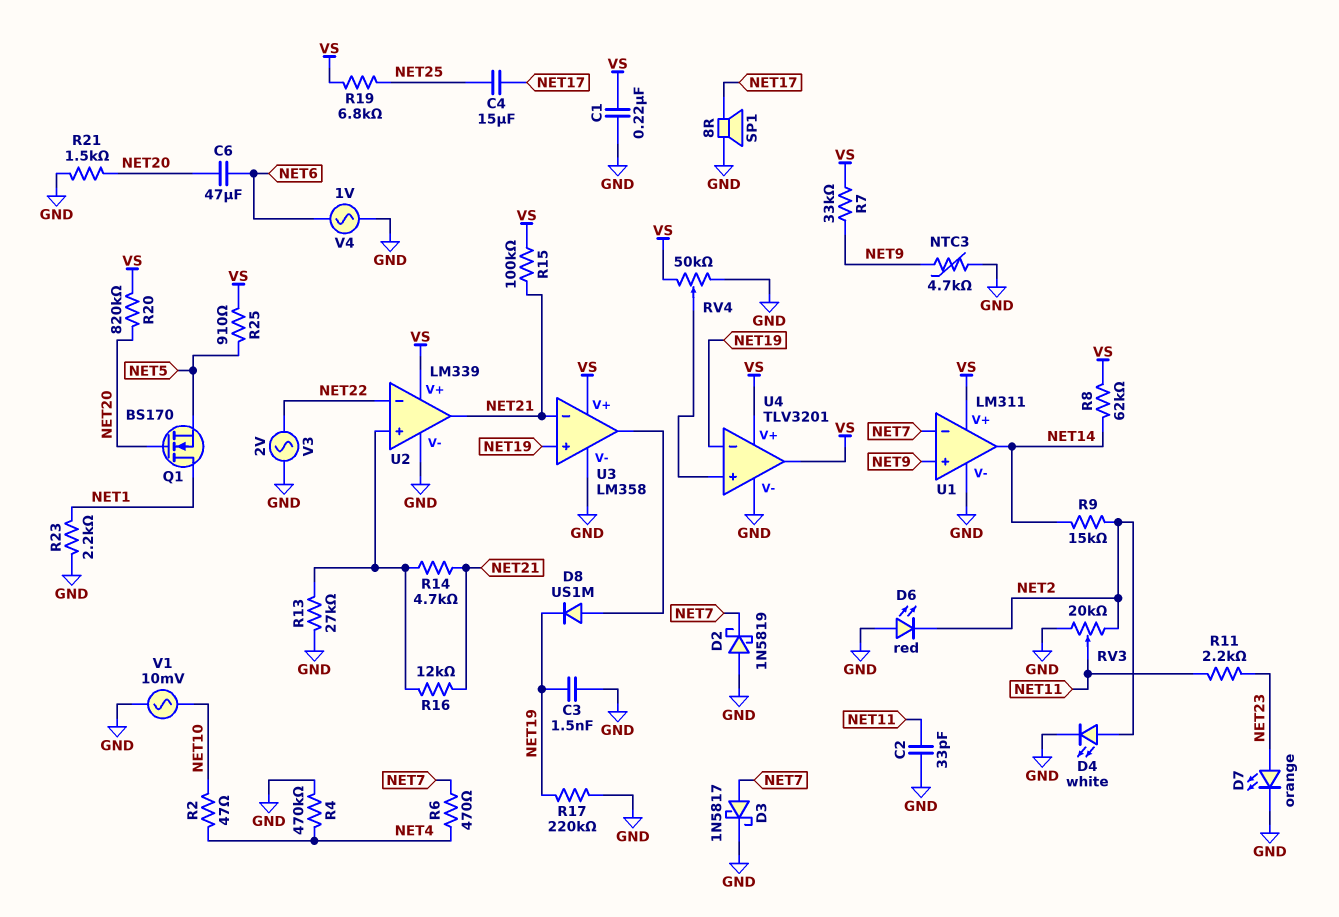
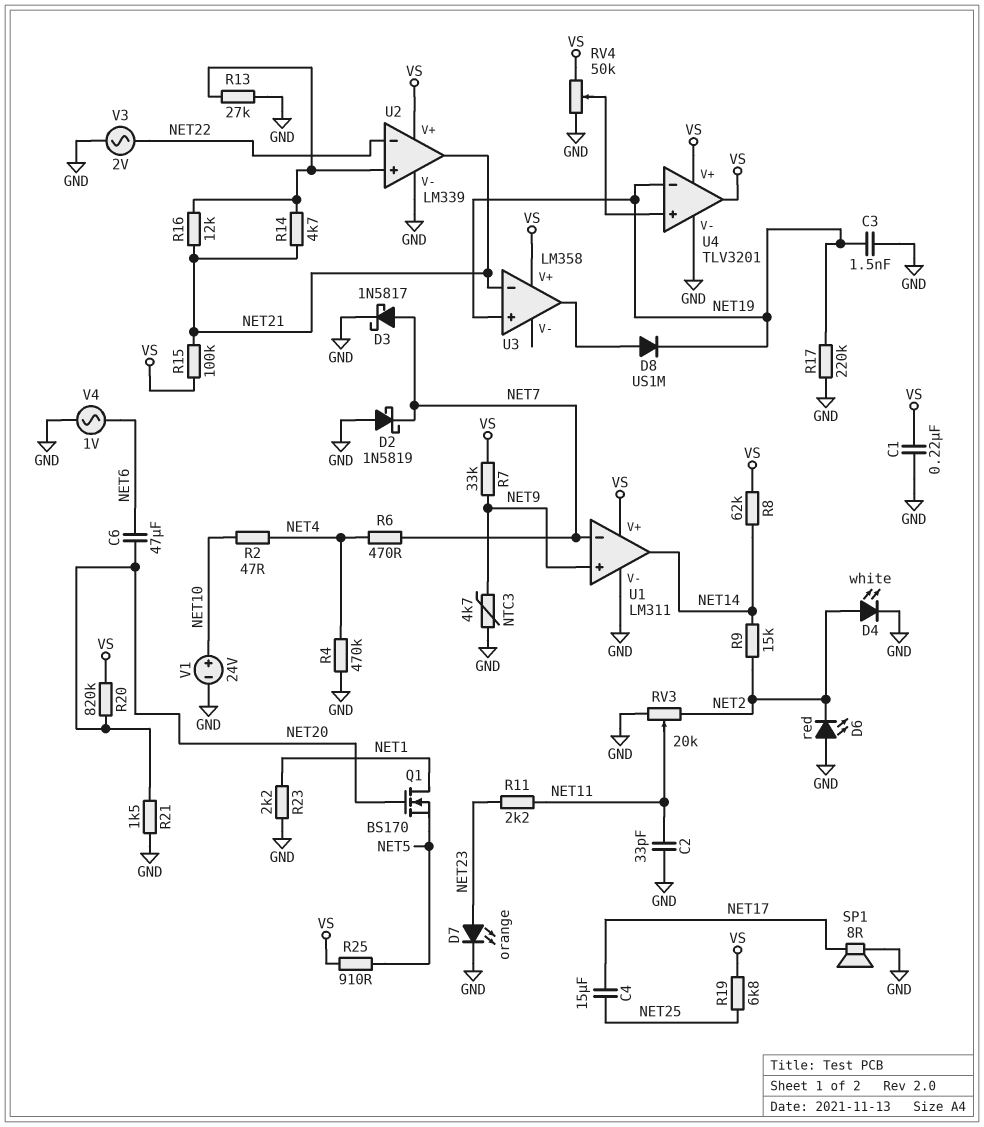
U3 pin V-: GND -> none
V1: AC 10mV (GND, NET10) -> 24V (plus NET10, minus GND)

